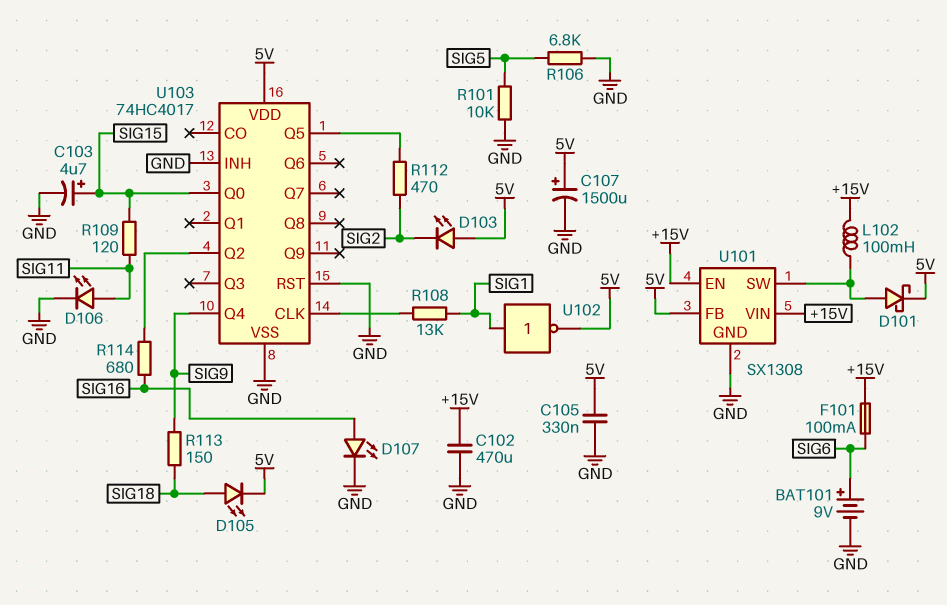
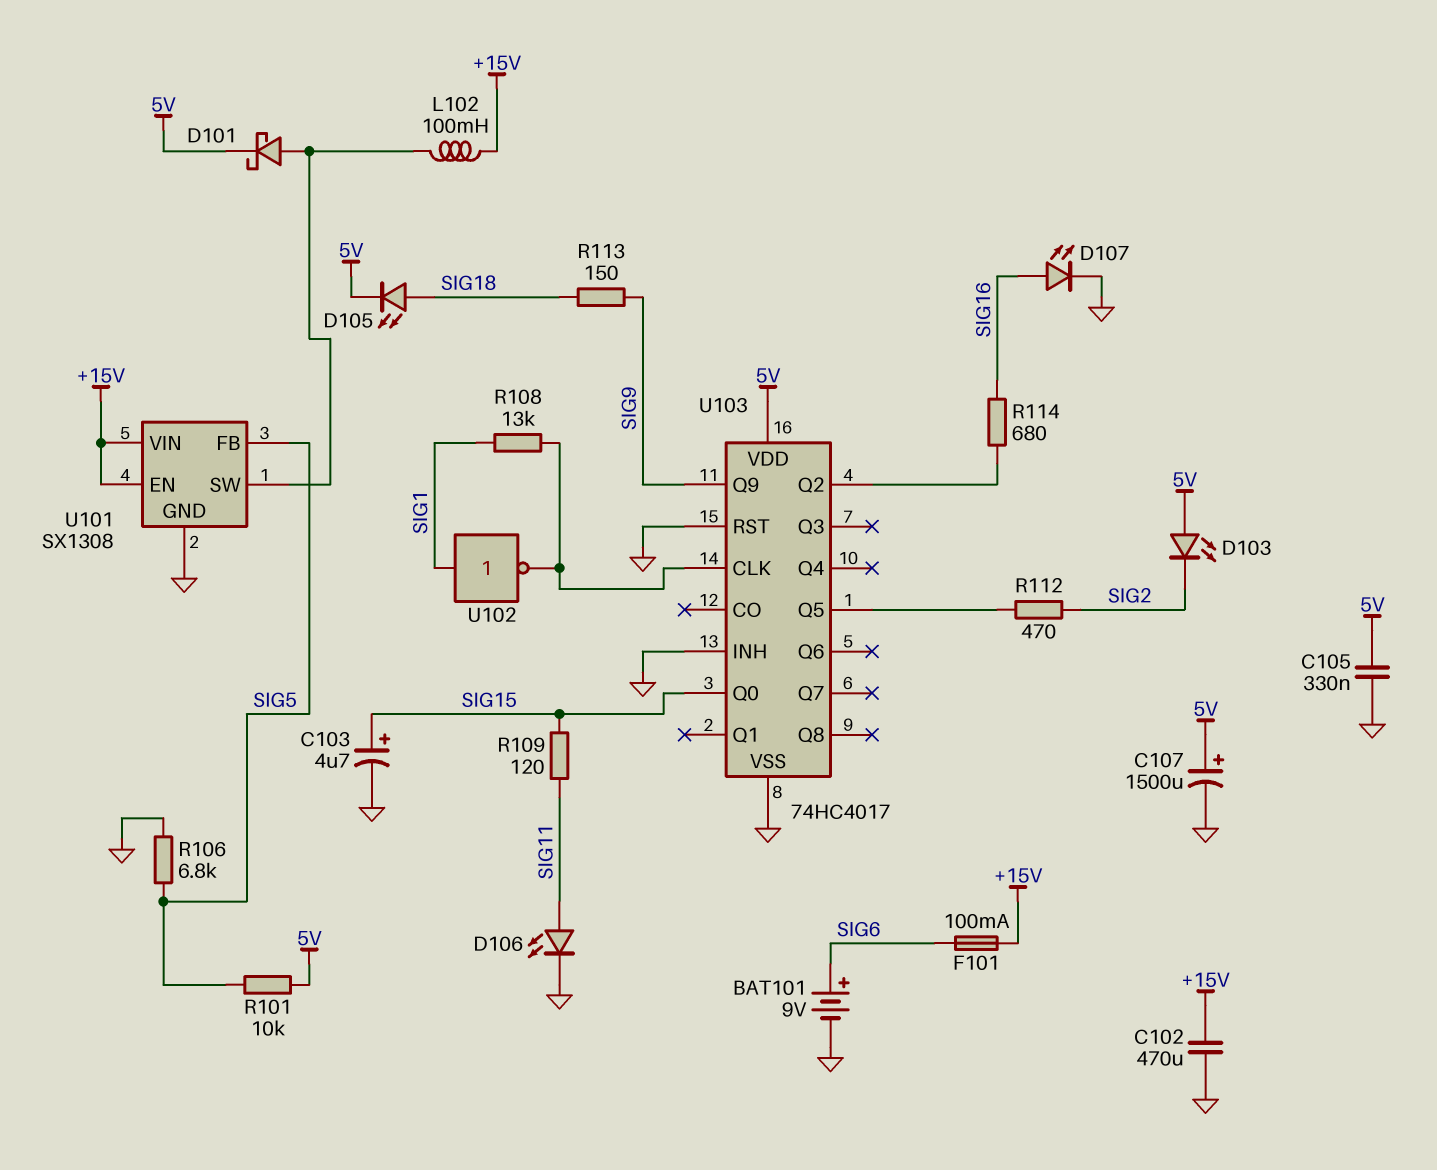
R101: 10k (GND, SIG5) -> 10k (5V, SIG5)
U101 pin FB: 5V -> SIG5
U102: NOT (in SIG1, out 5V) -> NOT (in SIG1, out U103/CLK)
U103 pin Q4: SIG9 -> none
U103 pin Q9: none -> SIG9

